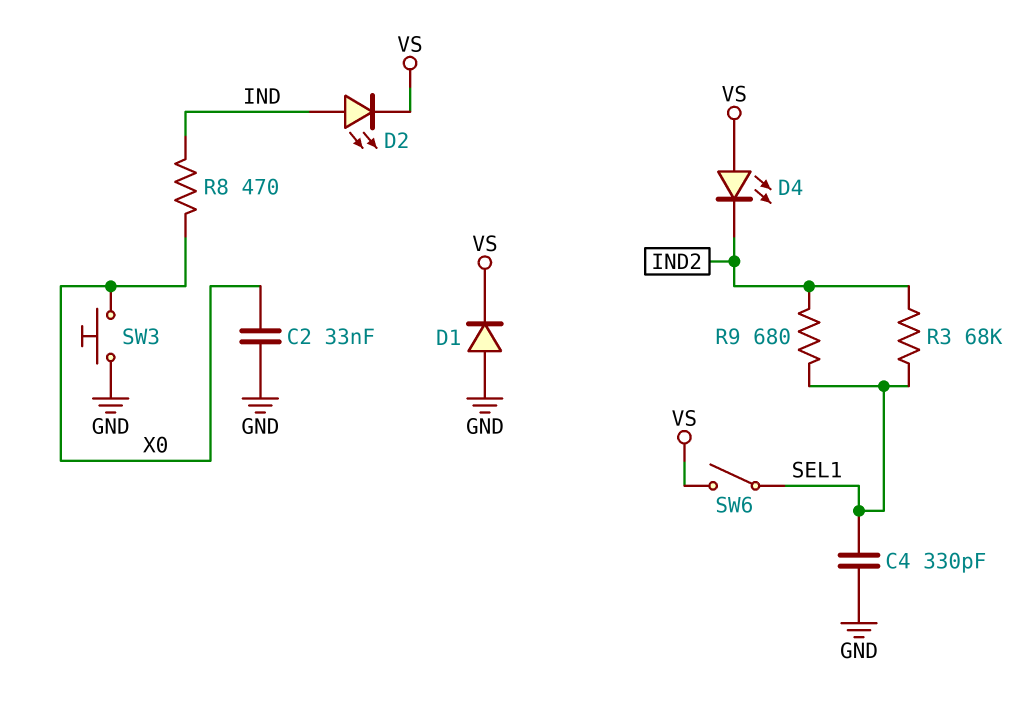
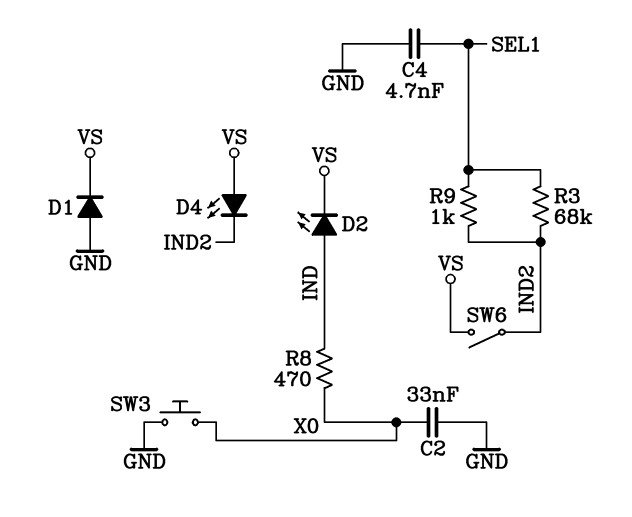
C4: 330pF (GND, SEL1) -> 4.7nF (GND, SEL1)
R9: 680 (IND2, SEL1) -> 1k (IND2, SEL1)
SW6: switch (SEL1, VS) -> switch (IND2, VS)

